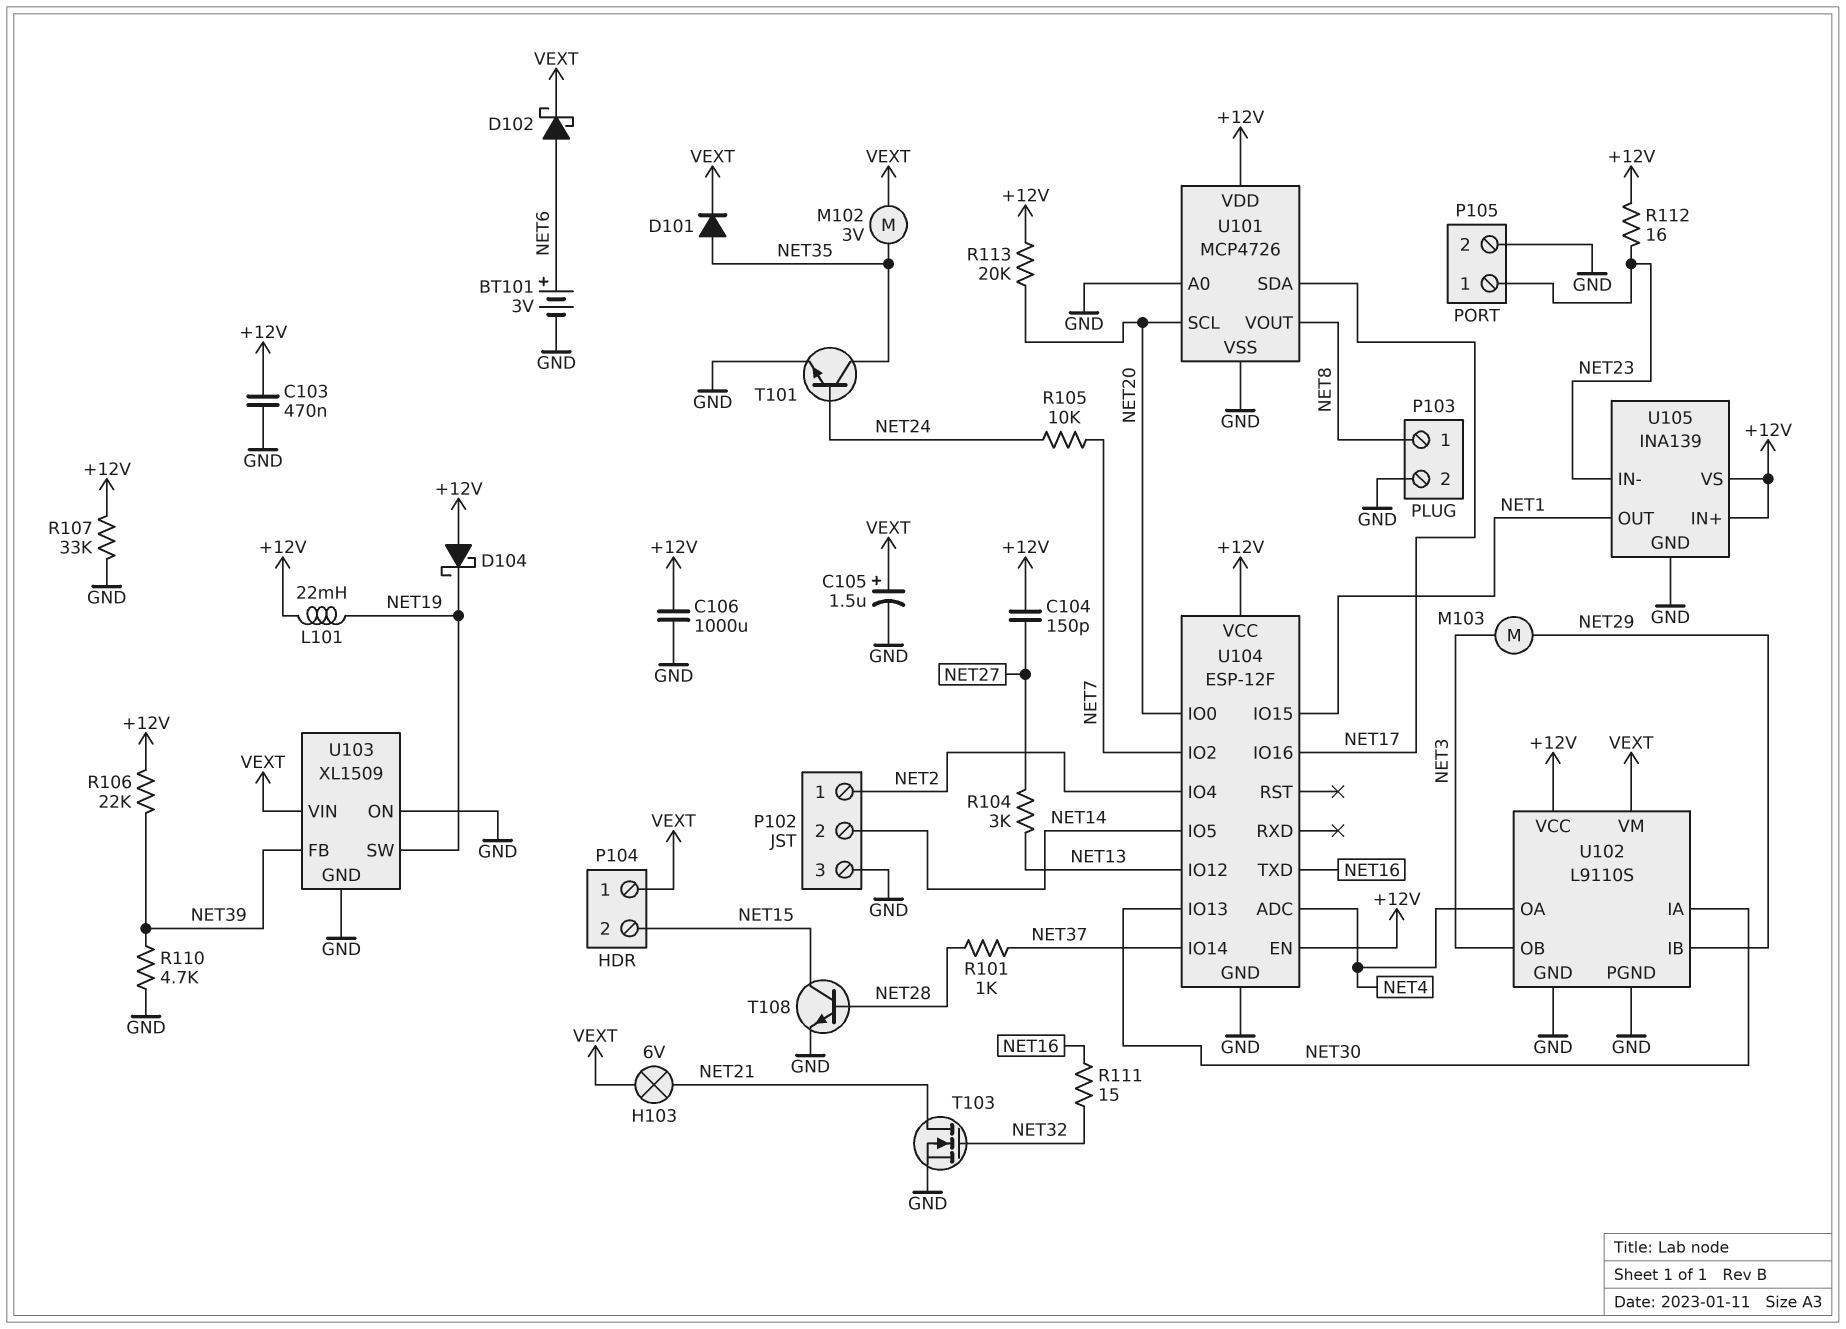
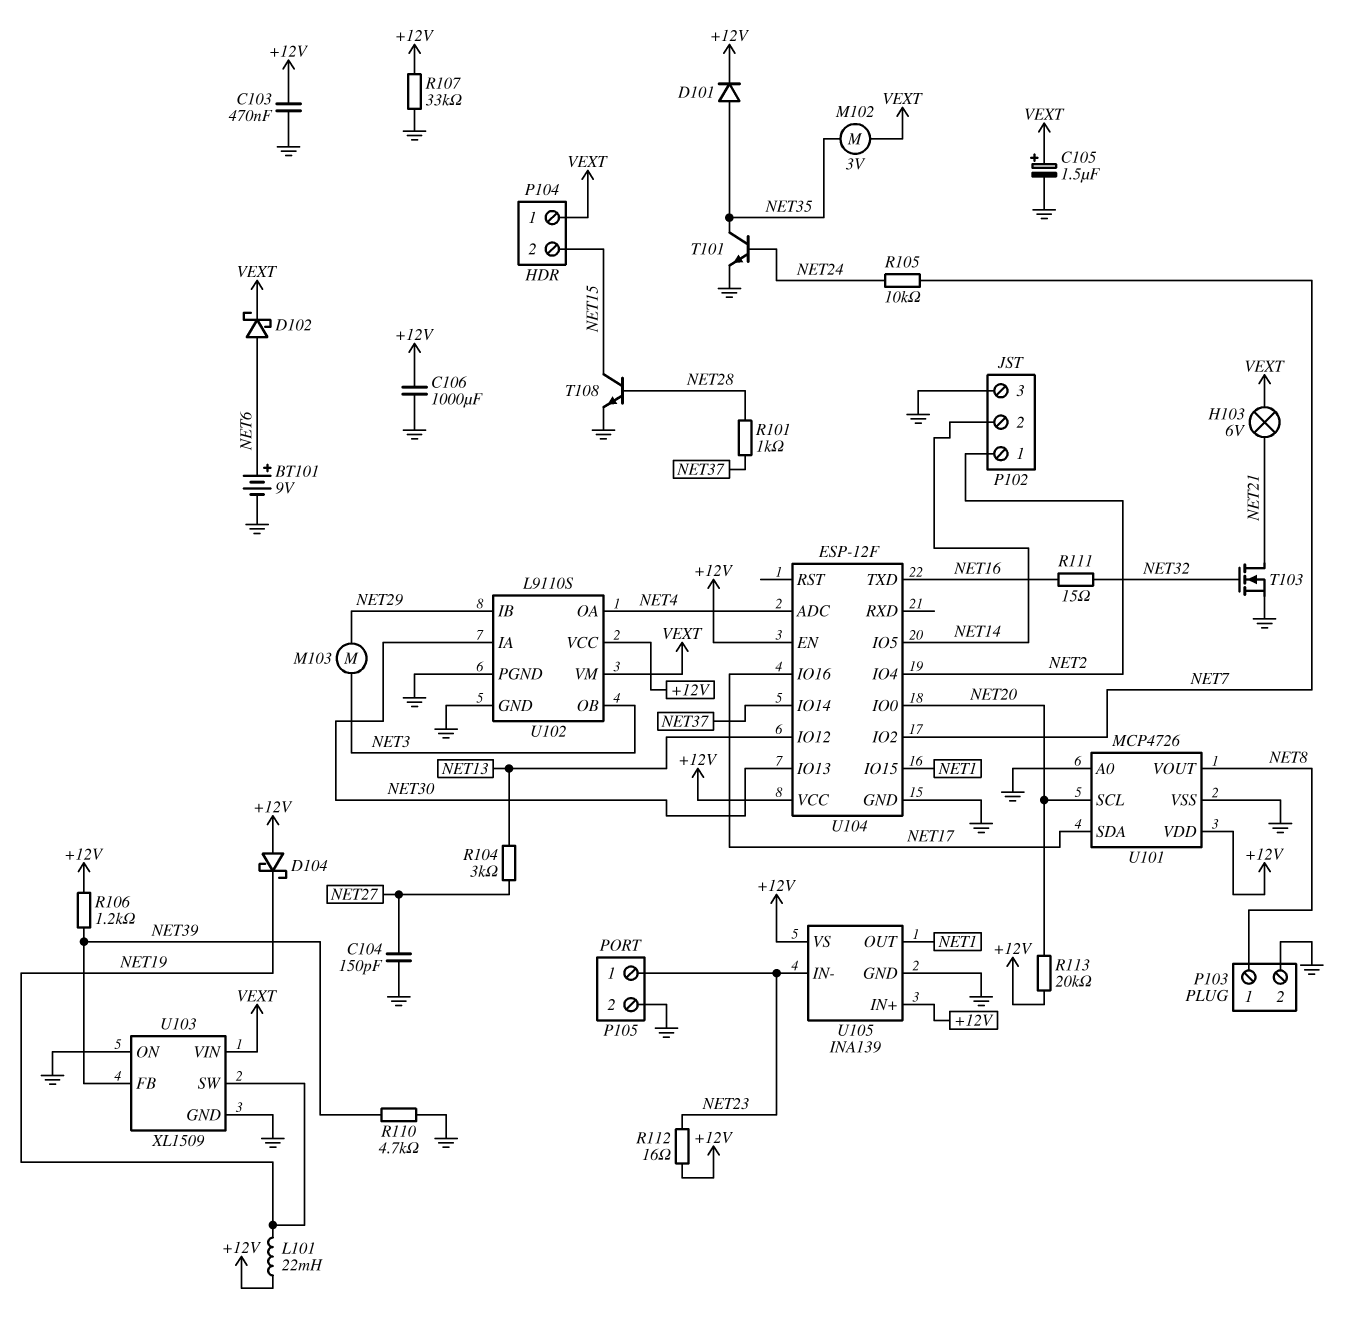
BT101: 3V (plus NET6, minus GND) -> 9V (plus NET6, minus GND)
C104: 150pF (+12V, NET27) -> 150pF (GND, NET27)
D101: diode (A NET35, K VEXT) -> diode (A NET35, K +12V)
R106: 22k (+12V, NET39) -> 1.2k (+12V, NET39)

